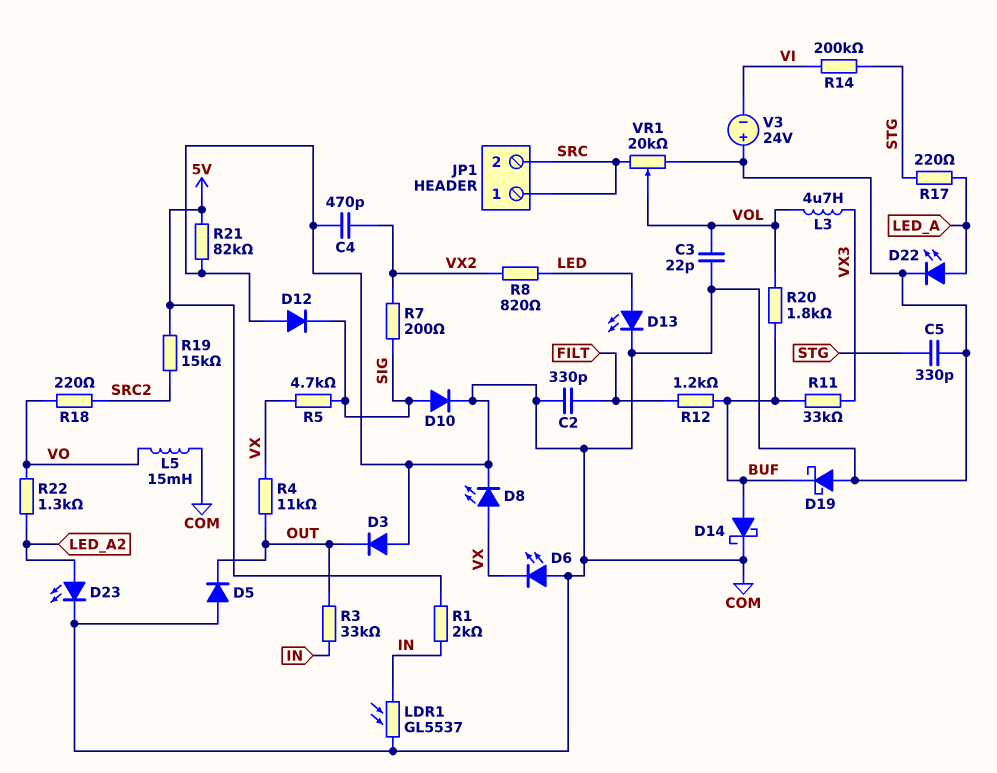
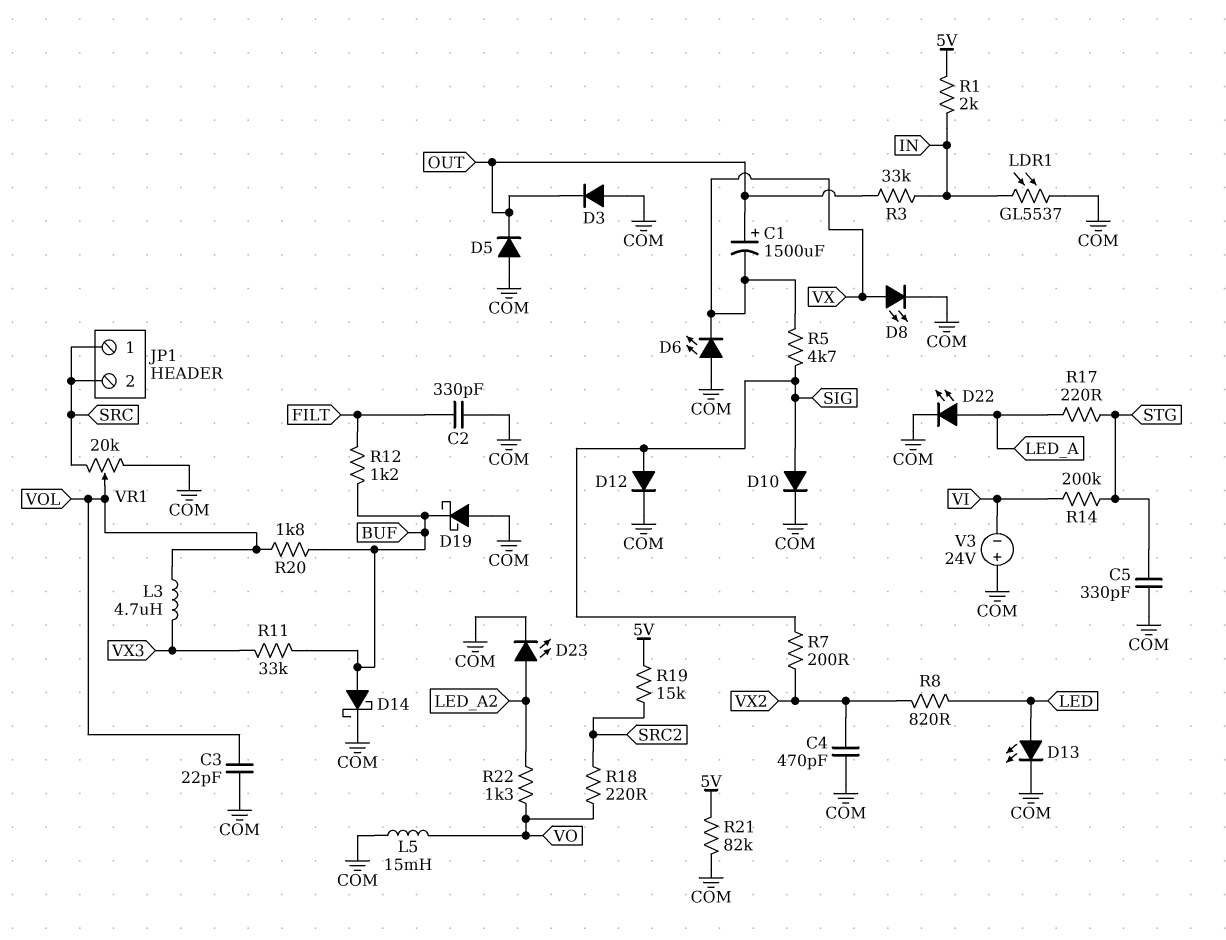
C1: none -> 1500uF (plus OUT, minus VX)
D12: diode (A COM, K SIG) -> diode (A SIG, K COM)
R4: 11k (OUT, VX) -> none

